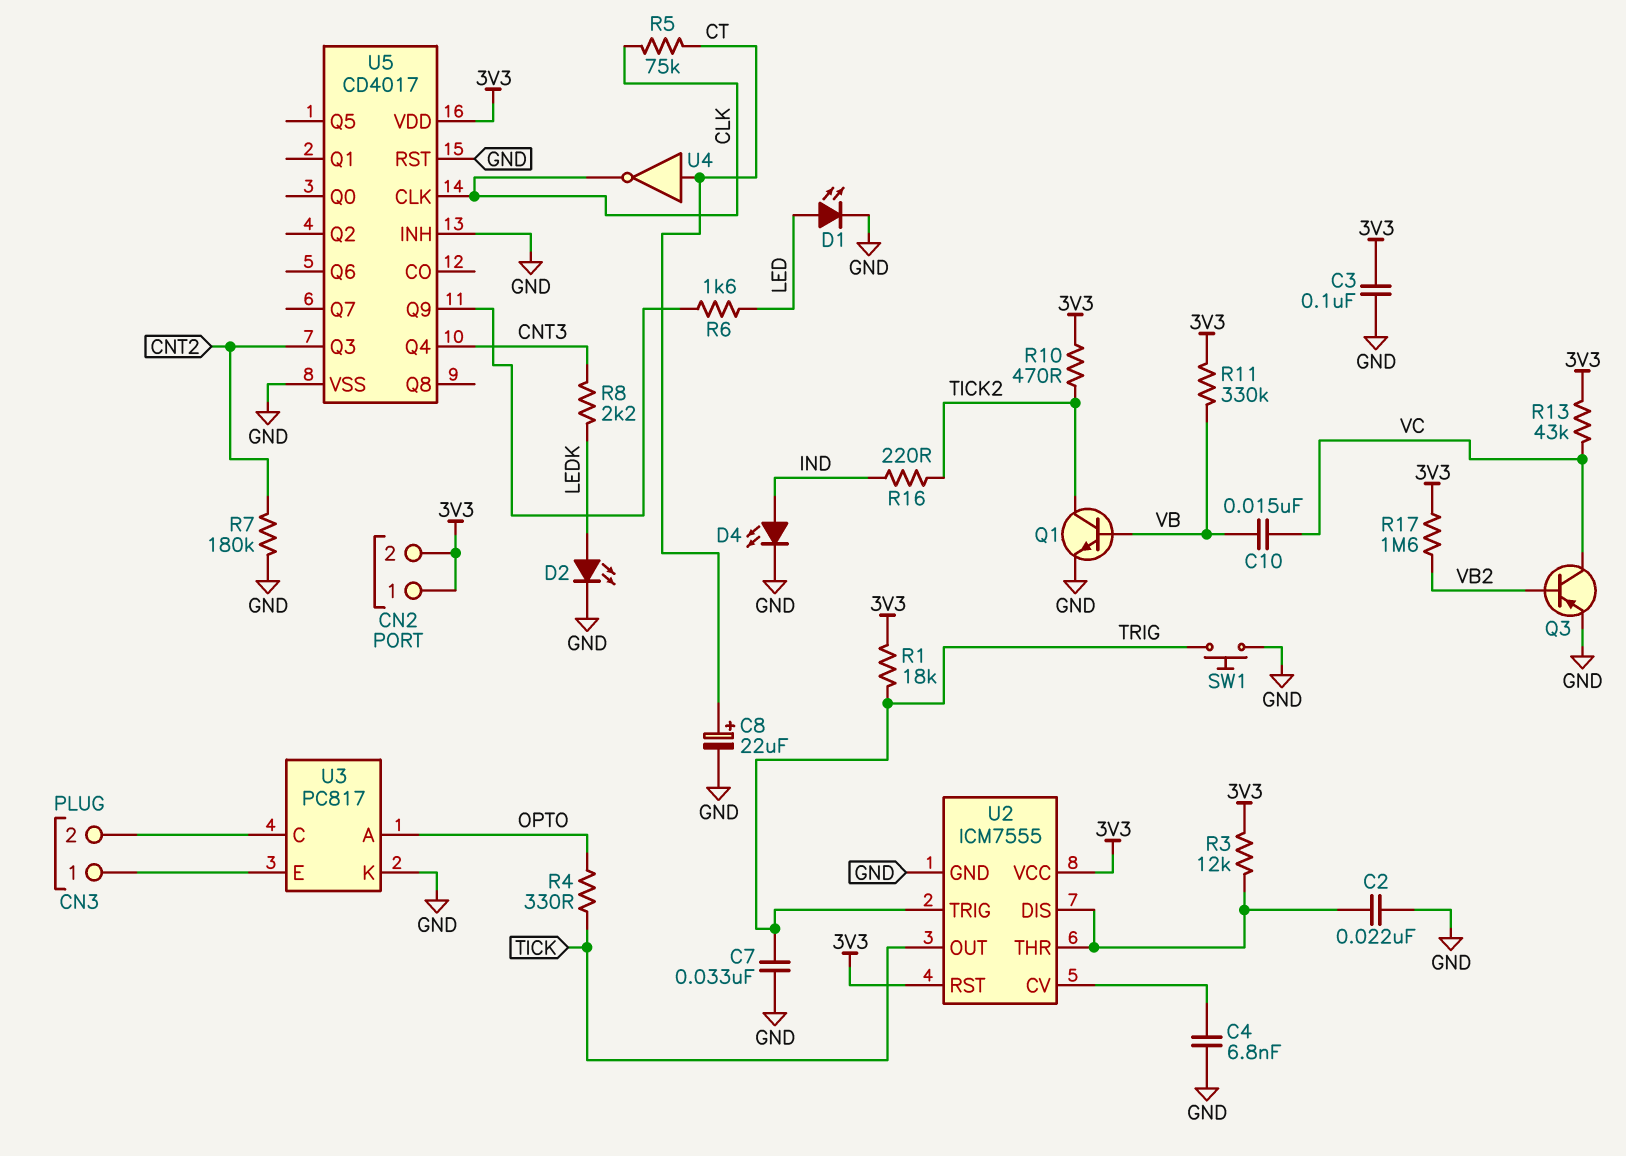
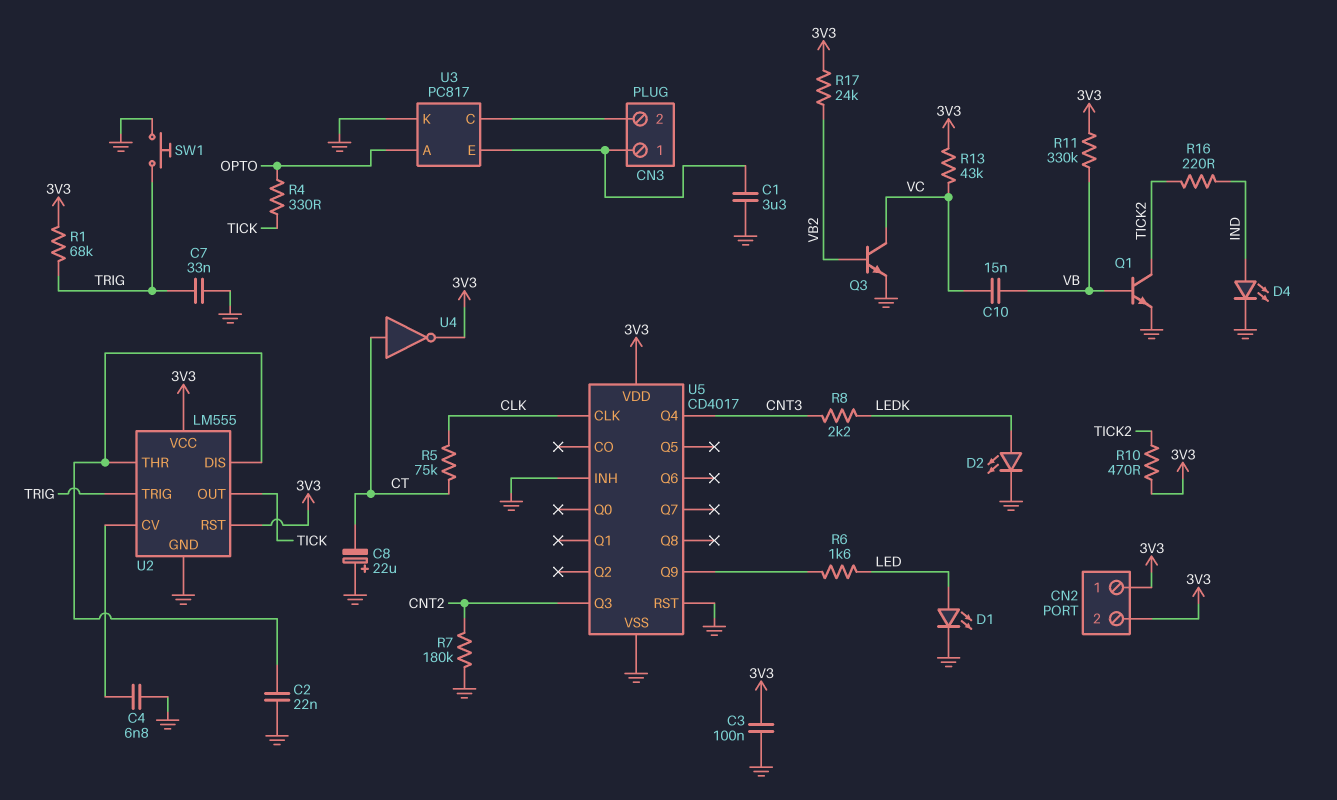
C1: none -> 3.3uF (CN3/1, GND)
C8: 22uF (plus CT, minus GND) -> 22uF (plus GND, minus CT)
Q3: PNP (B VB2, C VC, E GND) -> NPN (B VB2, C VC, E GND)
R1: 18k (3V3, TRIG) -> 68k (3V3, TRIG)
R3: 12k (3V3, U2/DIS) -> none
R17: 1.6M (3V3, VB2) -> 24k (3V3, VB2)
U2: ICM7555 -> LM555
U4: NOT (in CT, out CLK) -> NOT (in CT, out 3V3)

